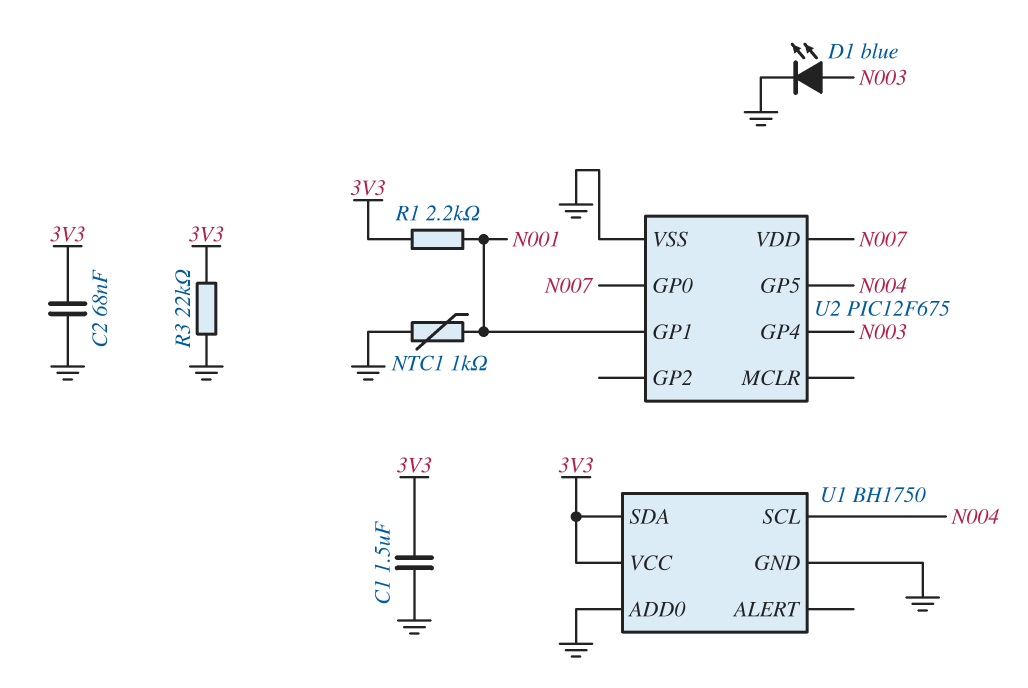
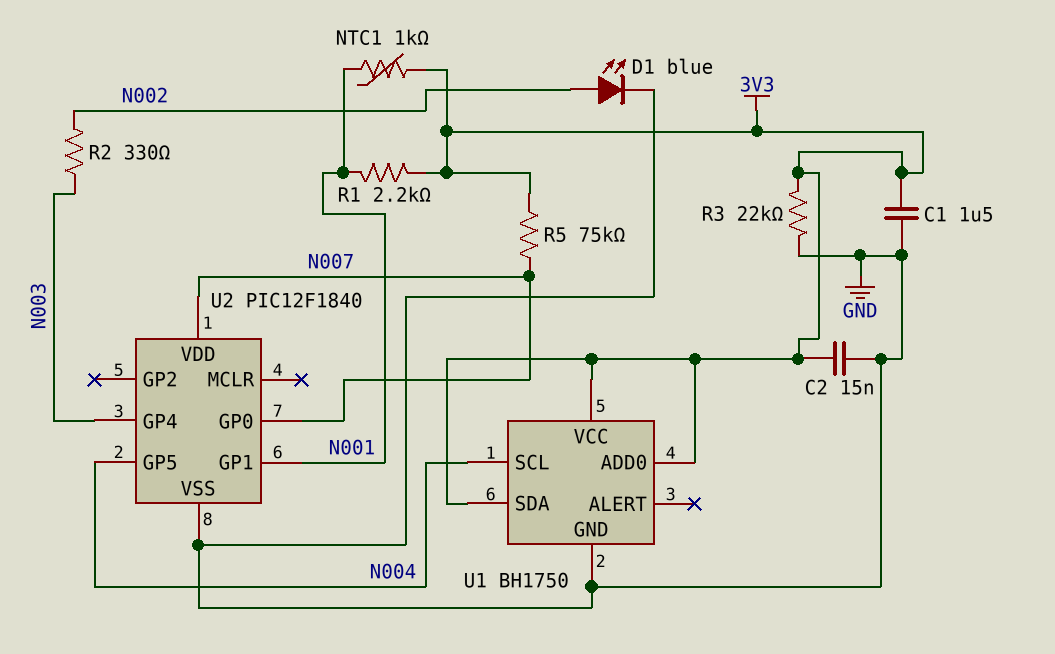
C2: 68nF (3V3, GND) -> 15nF (3V3, GND)
D1: LED blue (A N003, K GND) -> LED blue (A N002, K GND)
NTC1: 1k (GND, N001) -> 1k (3V3, N001)
R2: none -> 330 (N002, N003)
R5: none -> 75k (3V3, N007)
U1 pin ADD0: GND -> 3V3
U2: PIC12F675 -> PIC12F1840

